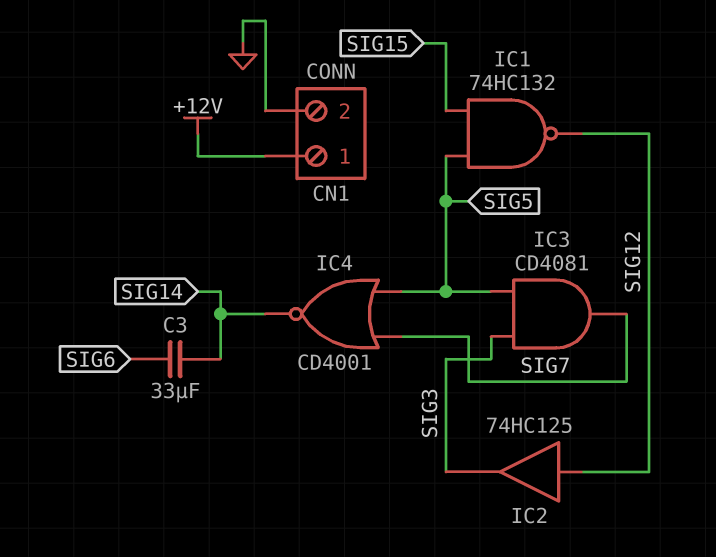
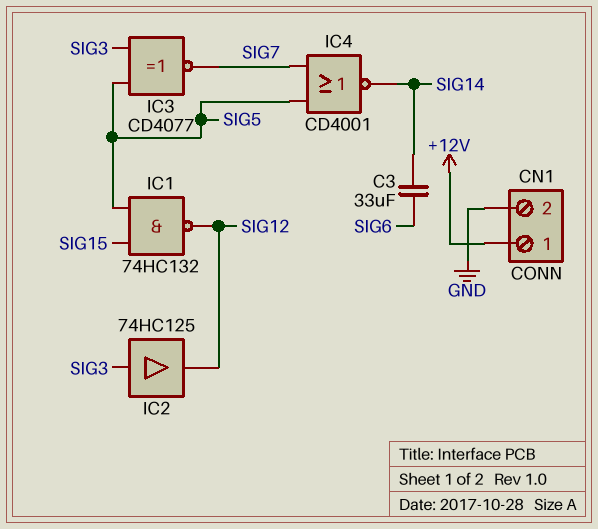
IC2: buffer 74HC125 (in SIG12, out SIG3) -> buffer 74HC125 (in SIG3, out SIG12)
IC3: AND CD4081 (in SIG3, in SIG5, out SIG7) -> XNOR CD4077 (in SIG3, in SIG5, out SIG7)

